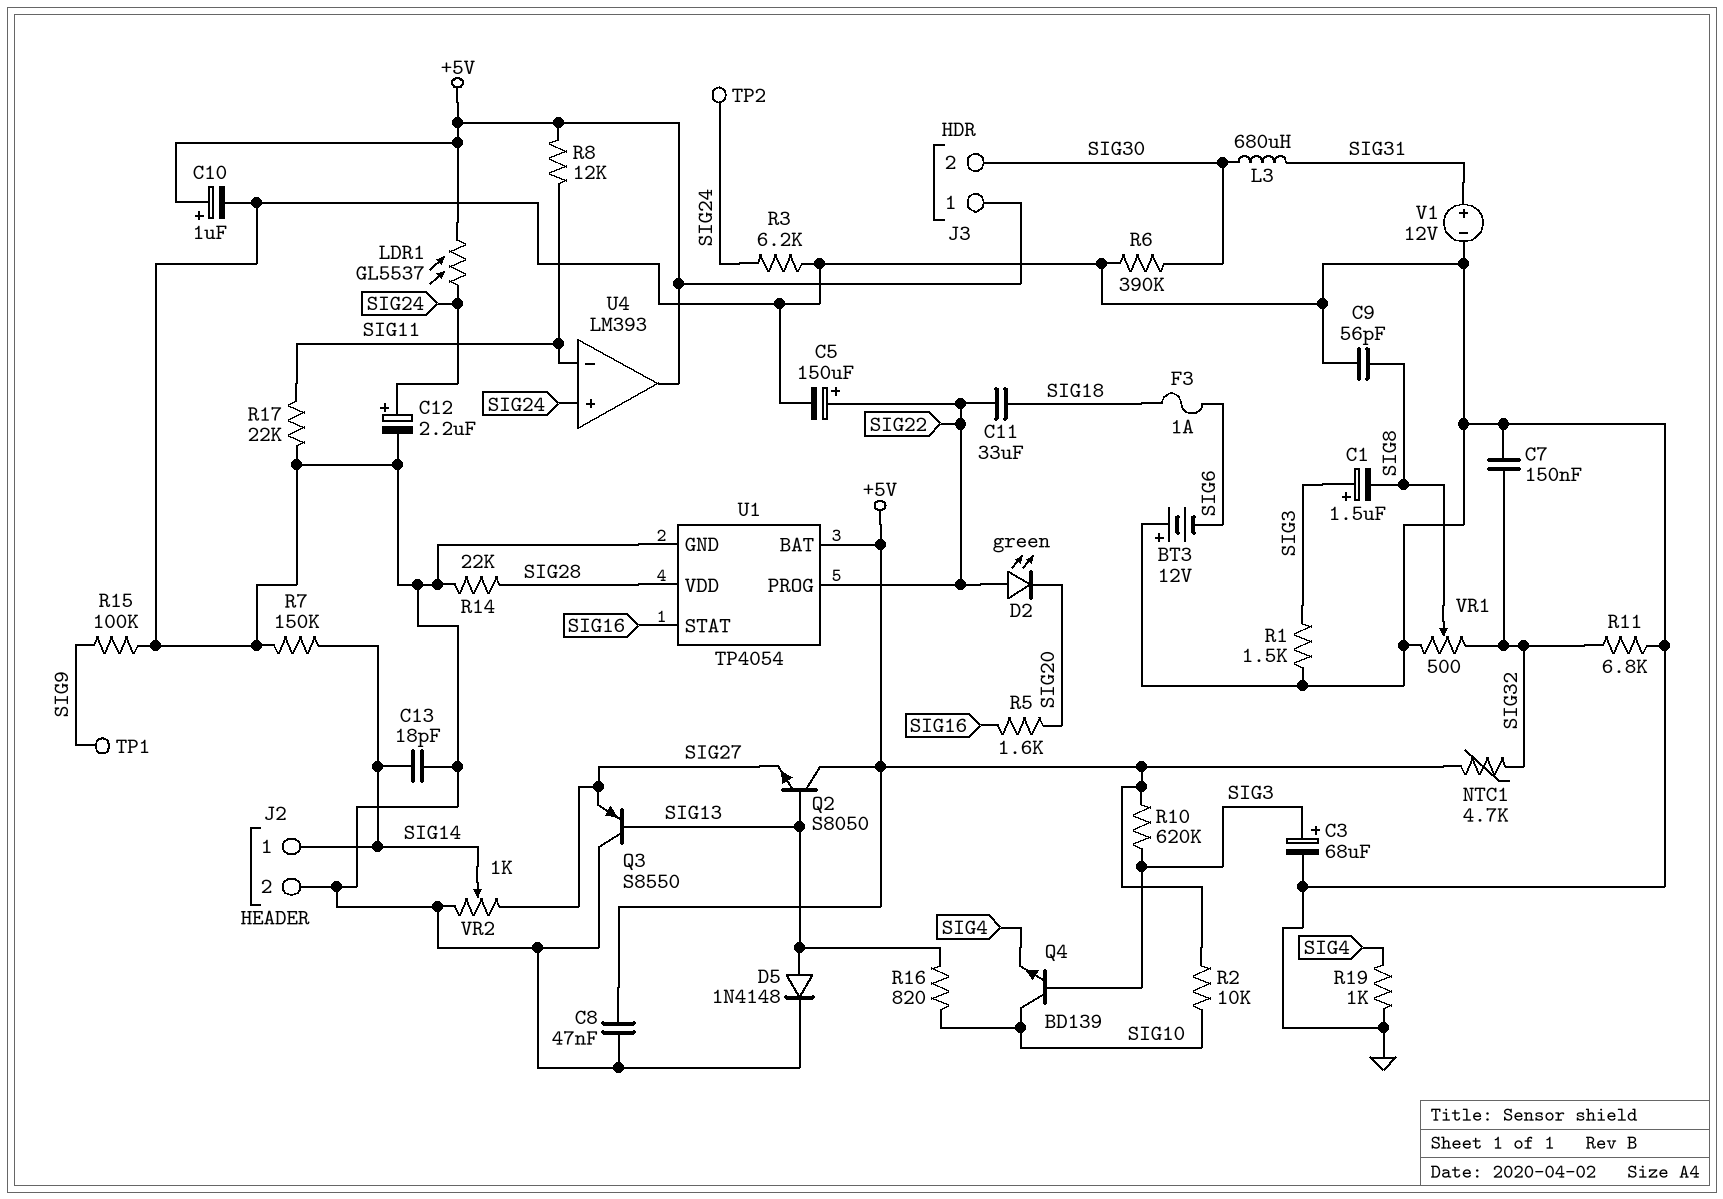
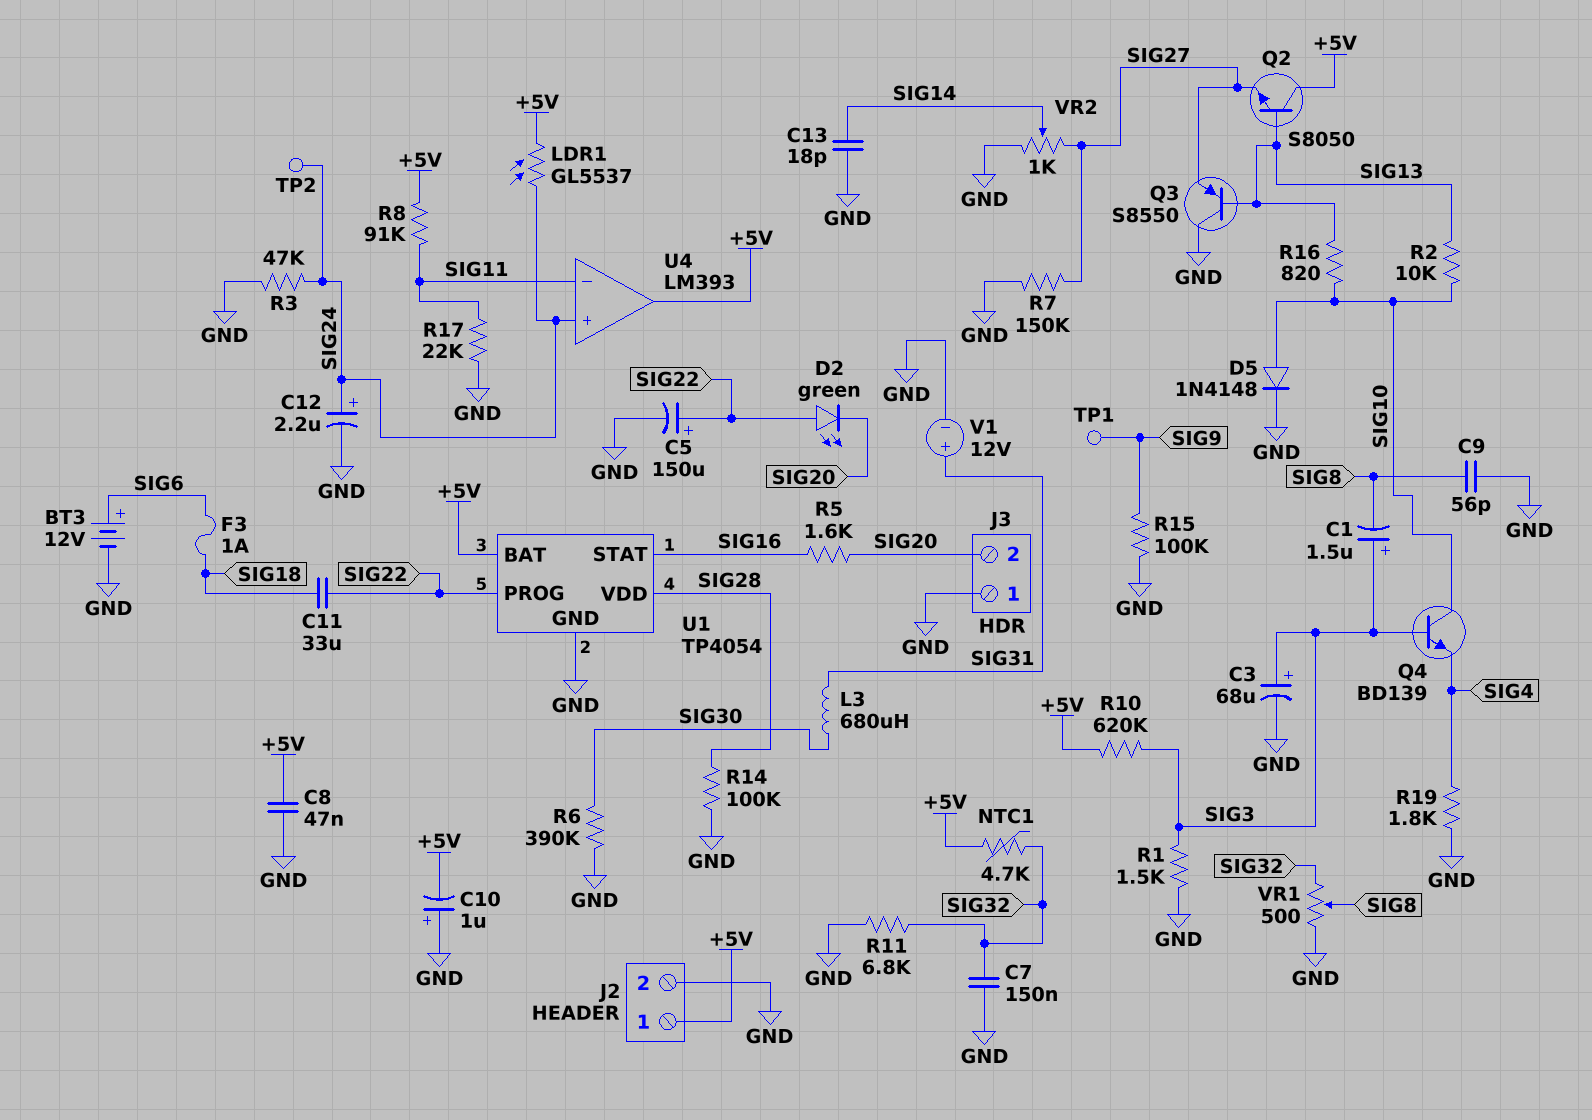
BT3: 12V (plus GND, minus SIG6) -> 12V (plus SIG6, minus GND)
C10: 1uF (plus +5V, minus GND) -> 1uF (plus GND, minus +5V)
D5: diode 1N4148 (A SIG13, K GND) -> diode 1N4148 (A SIG10, K GND)
J2 pin 1: SIG14 -> +5V
J3 pin 1: +5V -> GND
J3 pin 2: SIG30 -> SIG20
R2: 10k (+5V, SIG10) -> 10k (SIG10, SIG13)
R3: 6.2k (GND, SIG24) -> 47k (GND, SIG24)
R7: 150k (GND, SIG14) -> 150k (GND, SIG27)
R8: 12k (+5V, SIG11) -> 91k (+5V, SIG11)
R14: 22k (GND, SIG28) -> 100k (GND, SIG28)
R19: 1k (GND, SIG4) -> 1.8k (GND, SIG4)

